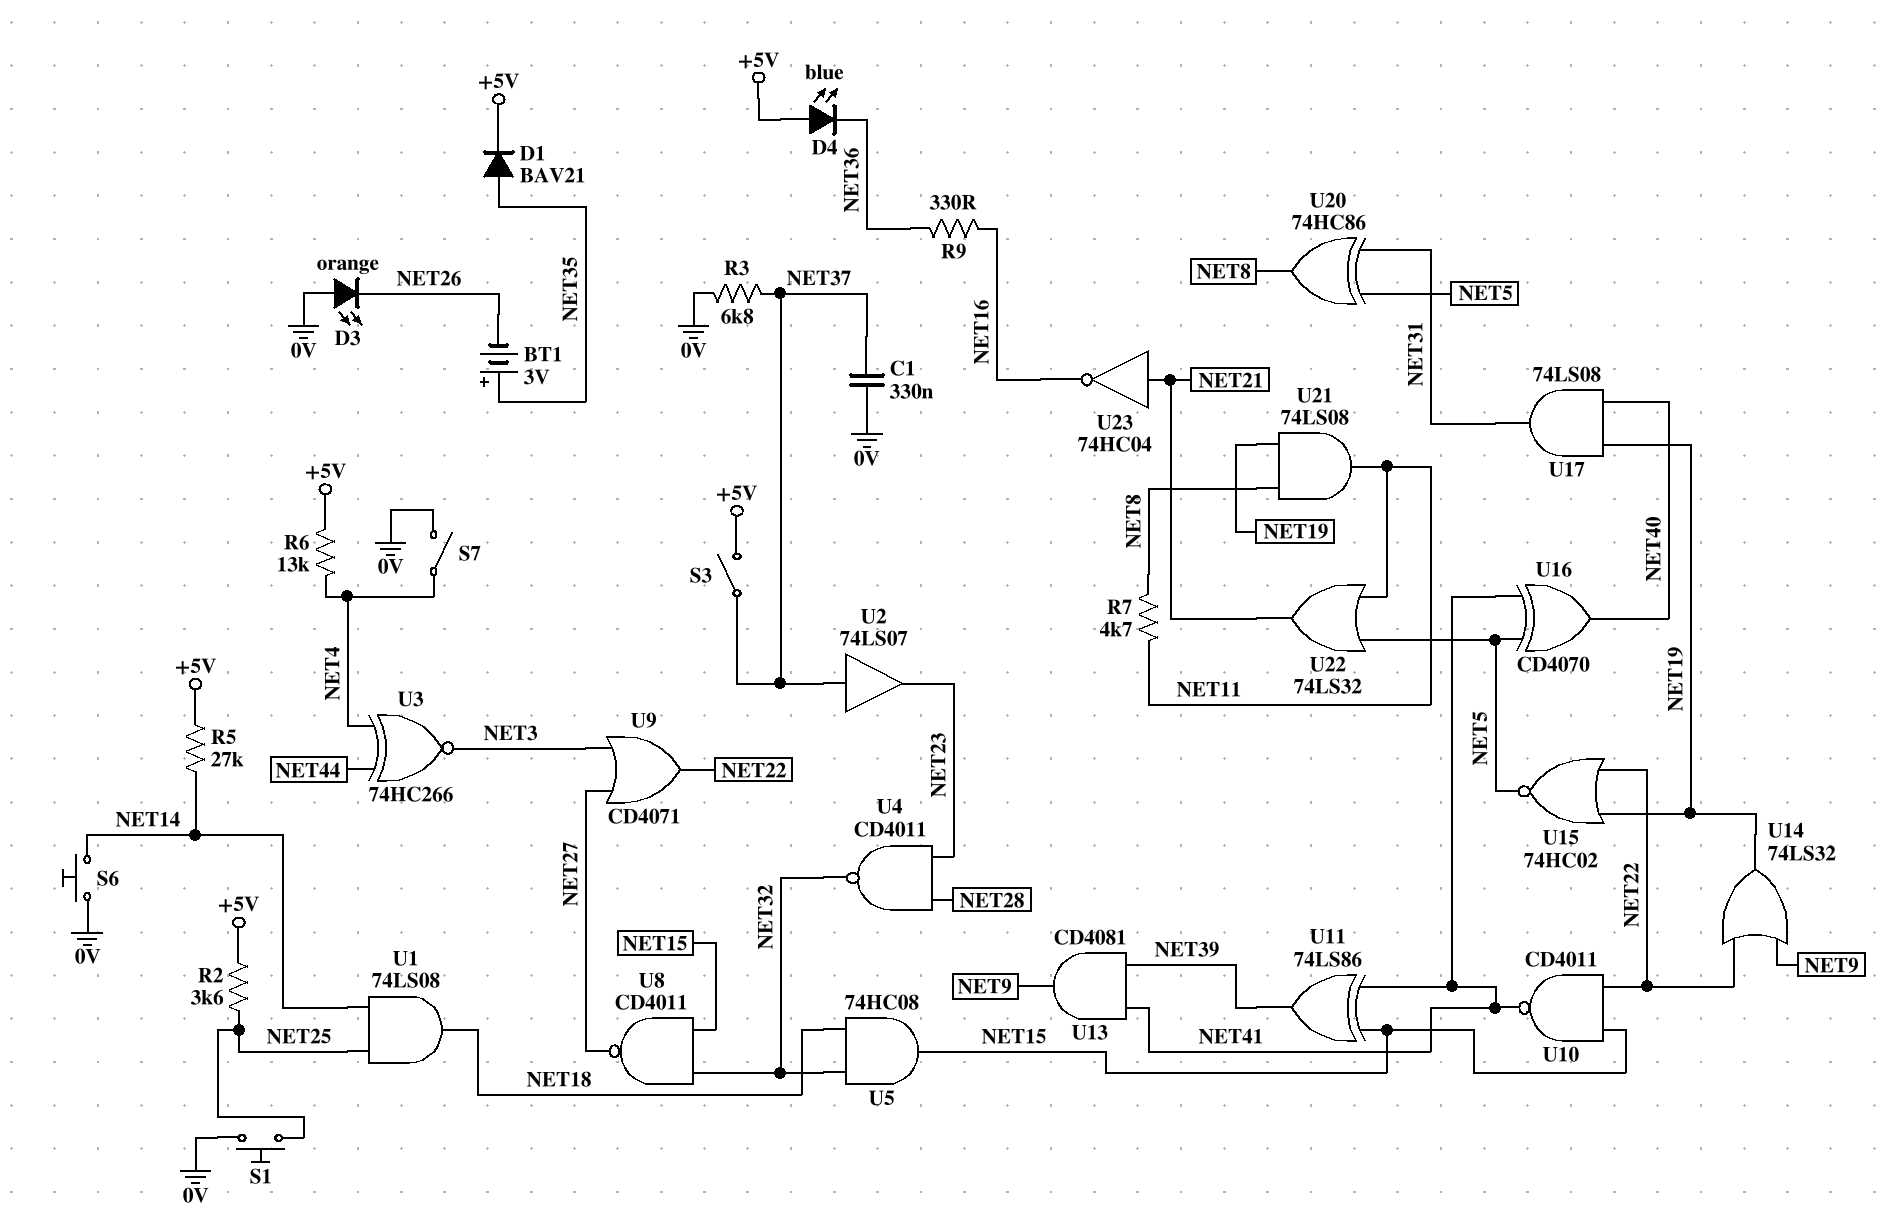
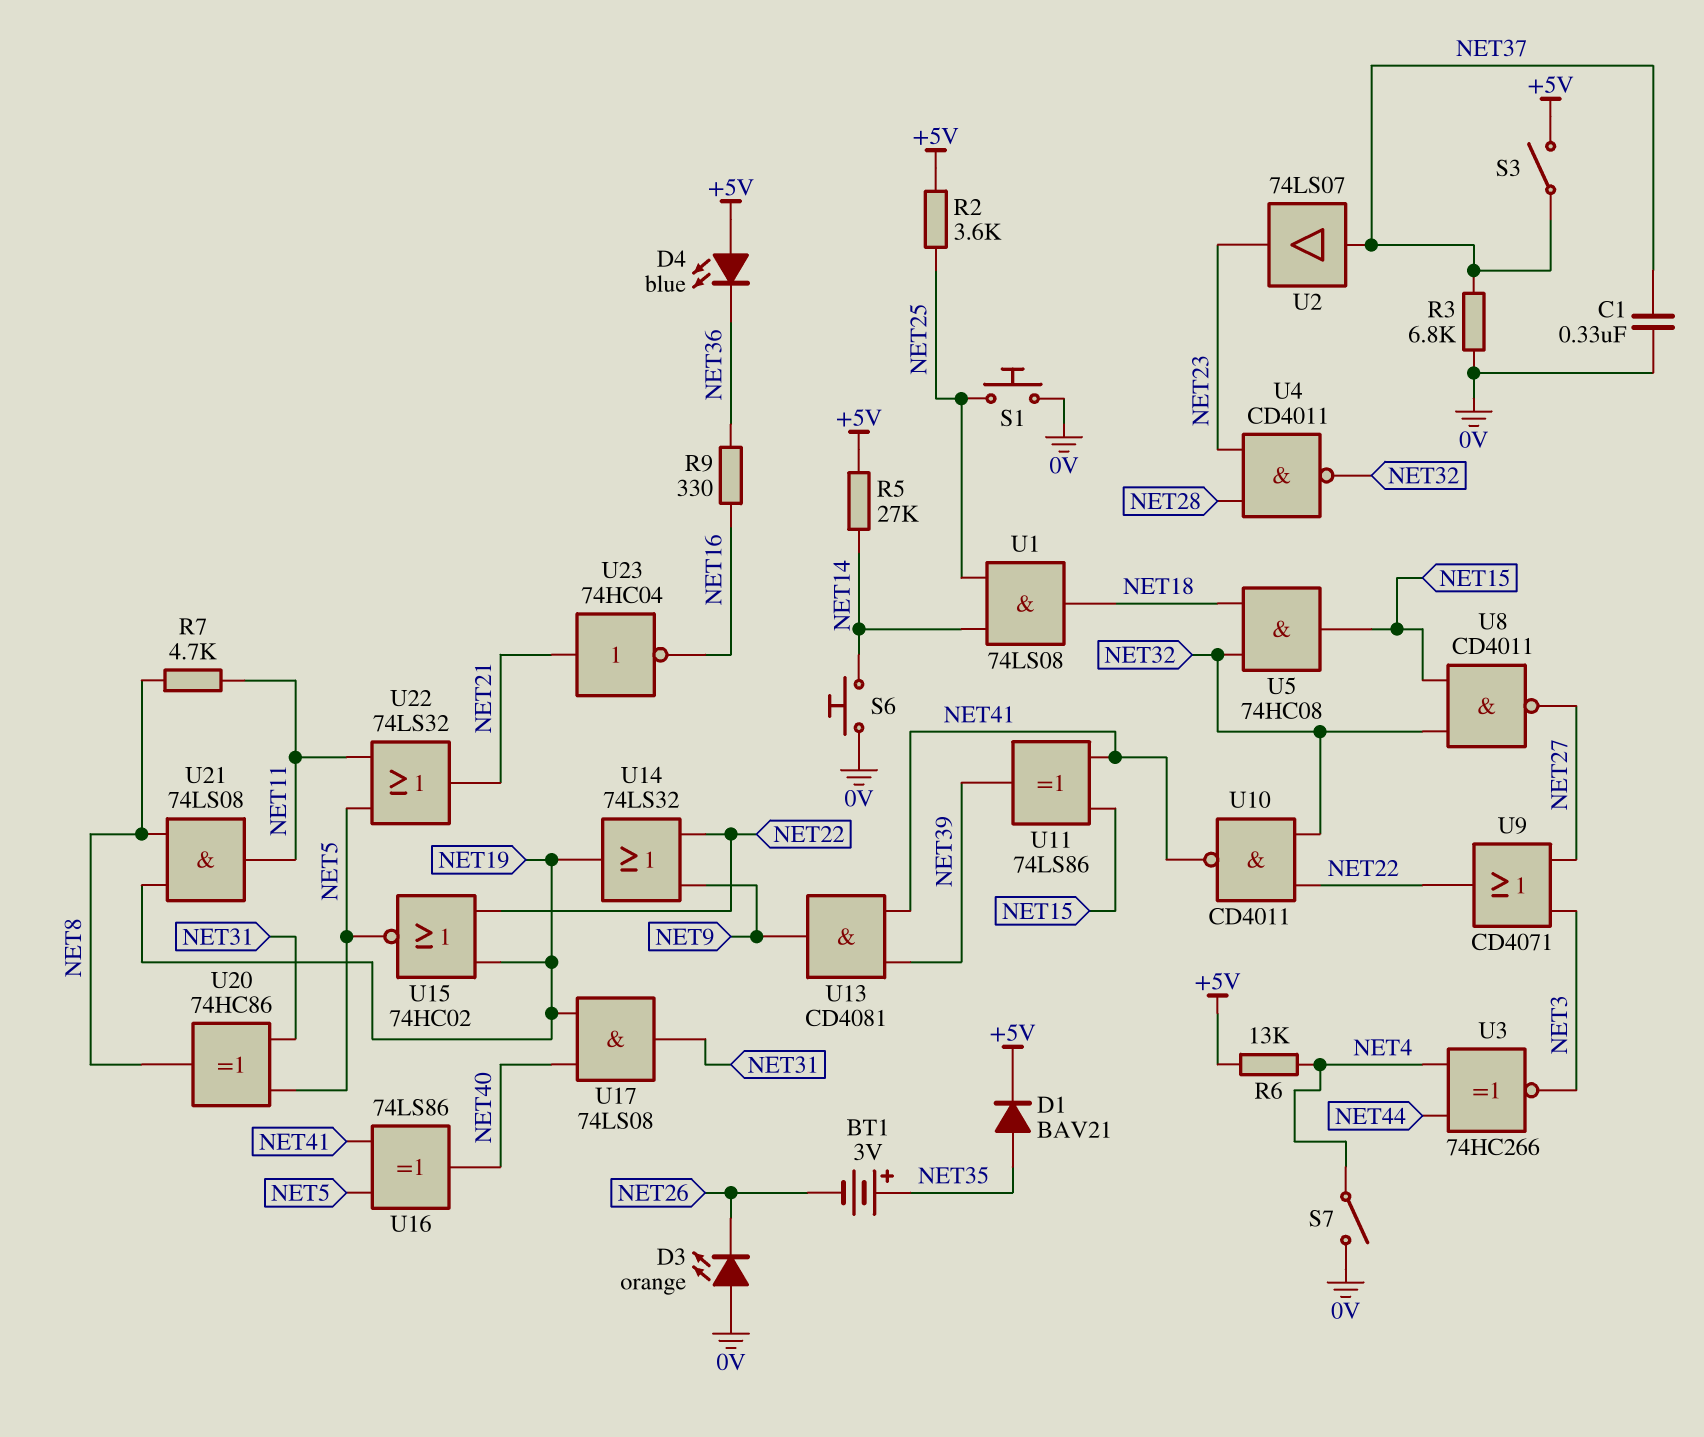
U10: NAND CD4011 (in NET15, in NET22, out NET41) -> NAND CD4011 (in NET22, in NET32, out NET41)
U16: XOR CD4070 (in NET5, in NET41, out NET40) -> XOR 74LS86 (in NET5, in NET41, out NET40)

